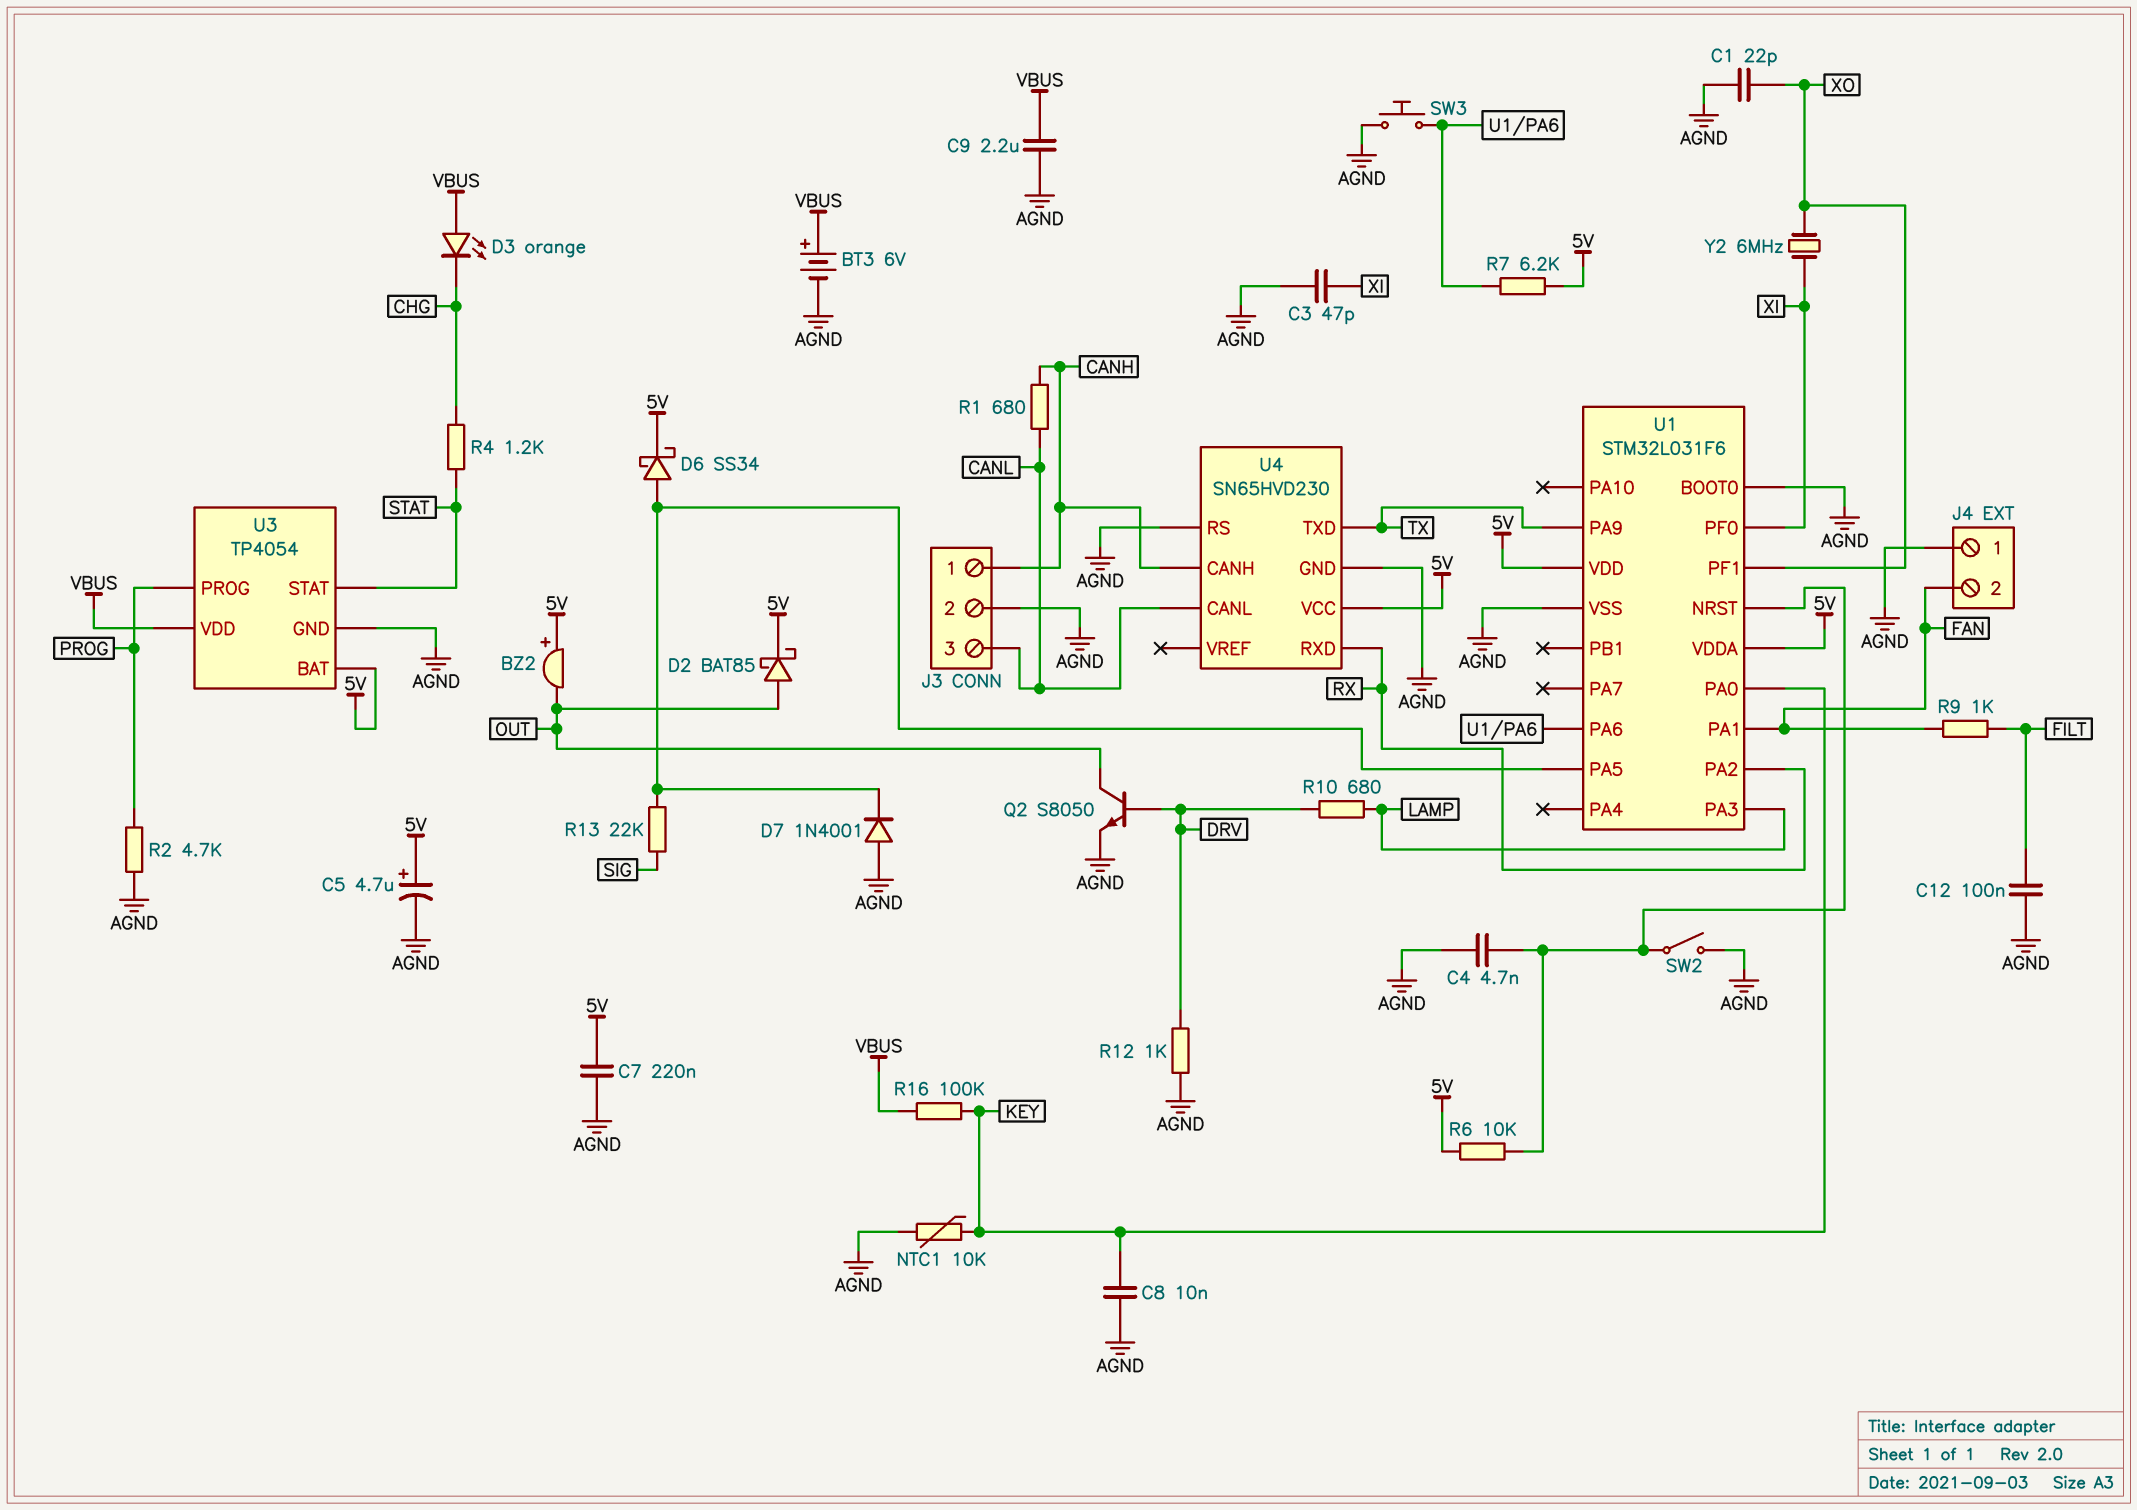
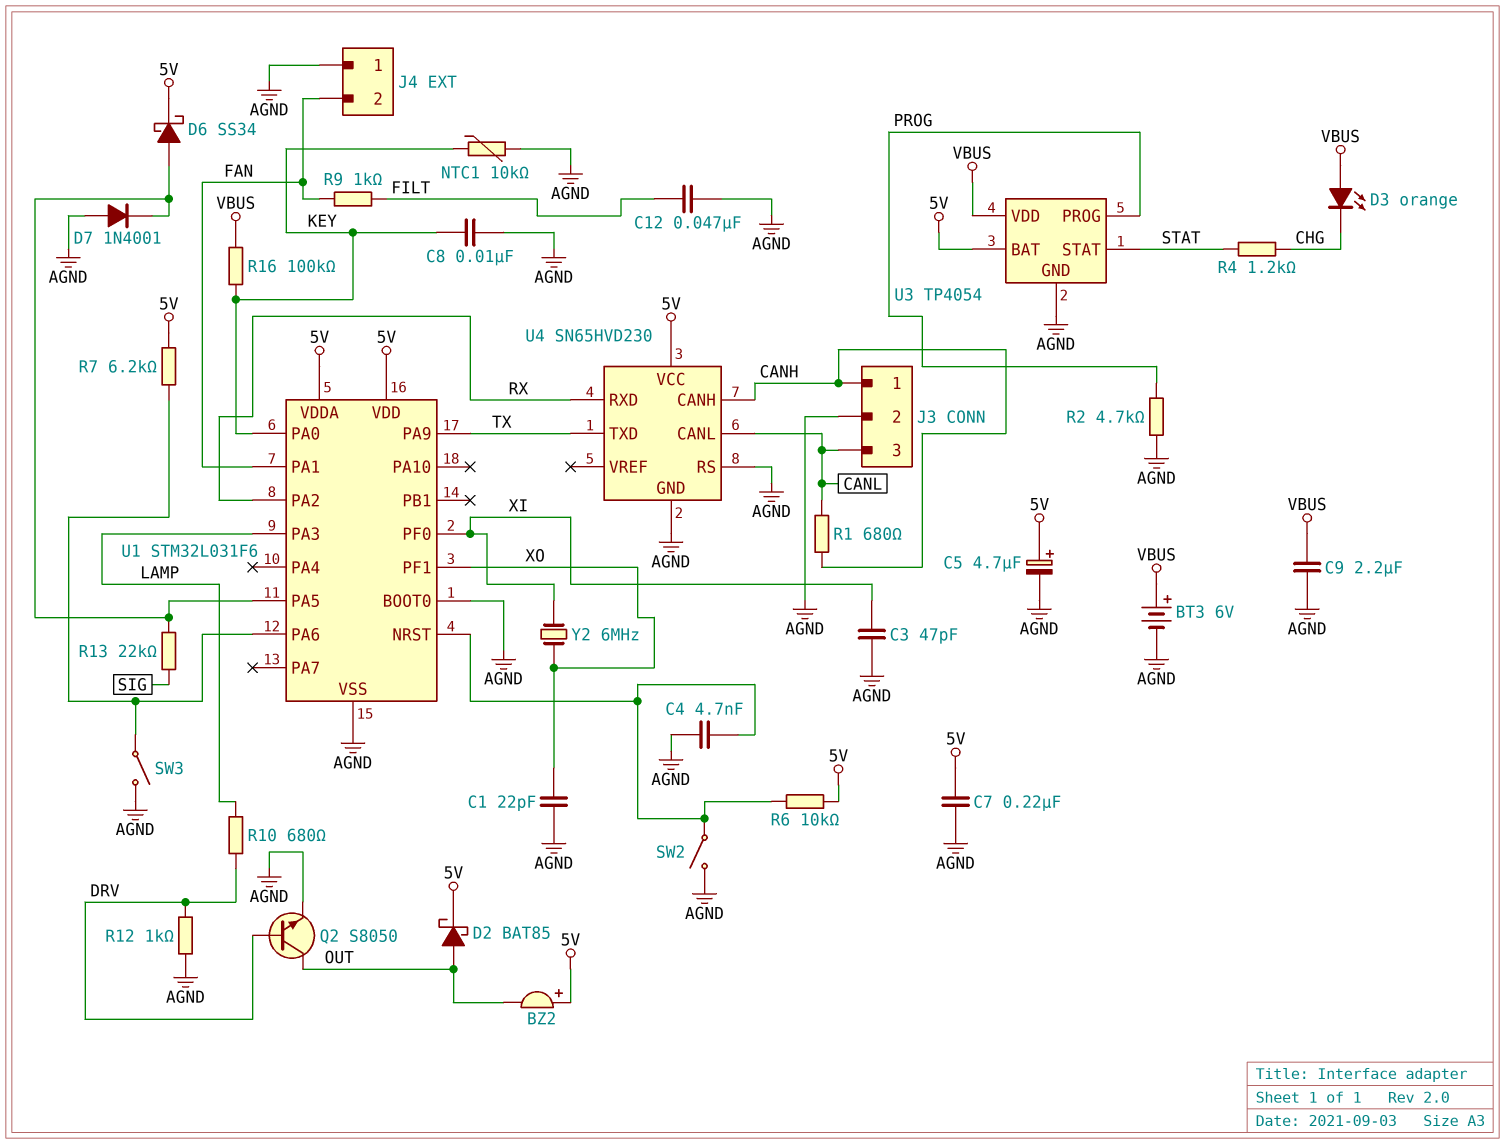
C12: 100nF (AGND, FILT) -> 47nF (AGND, FILT)
SW3: button (AGND, U1/PA6) -> switch (AGND, U1/PA6)

